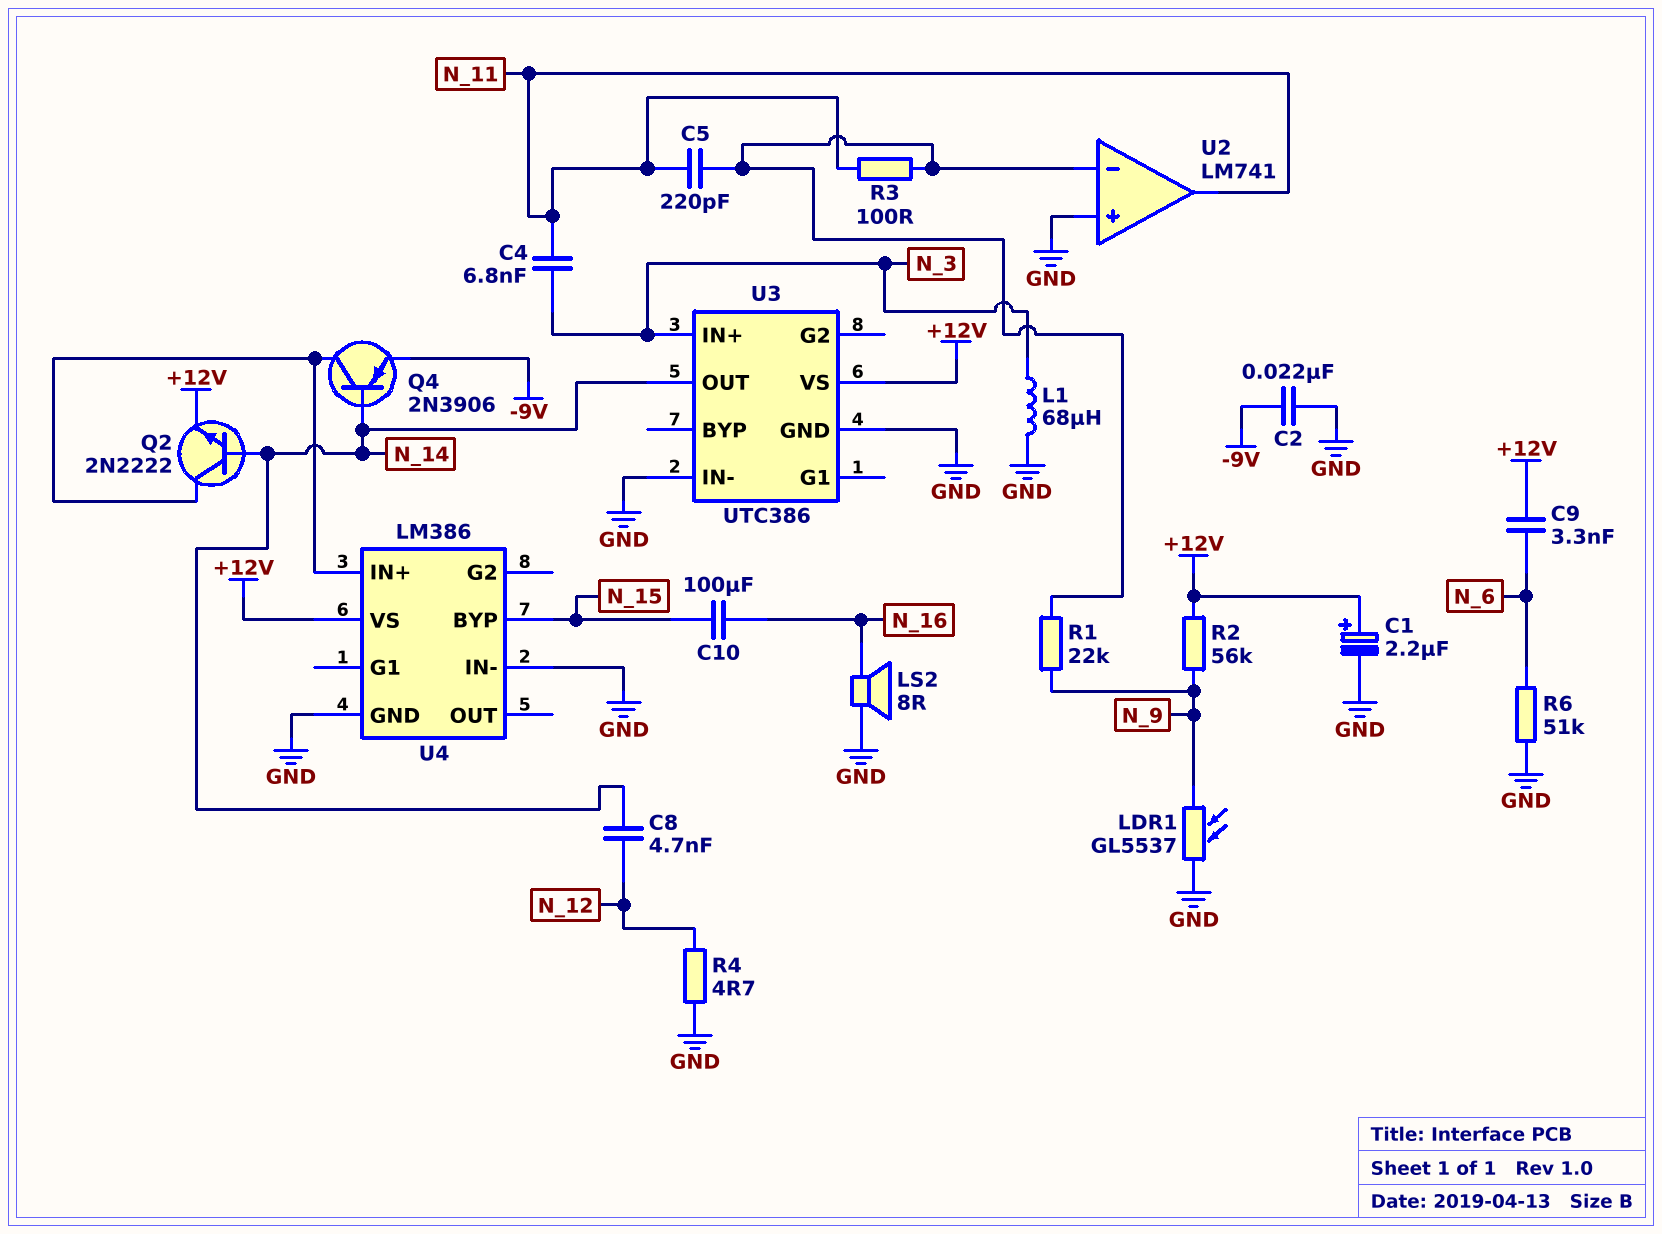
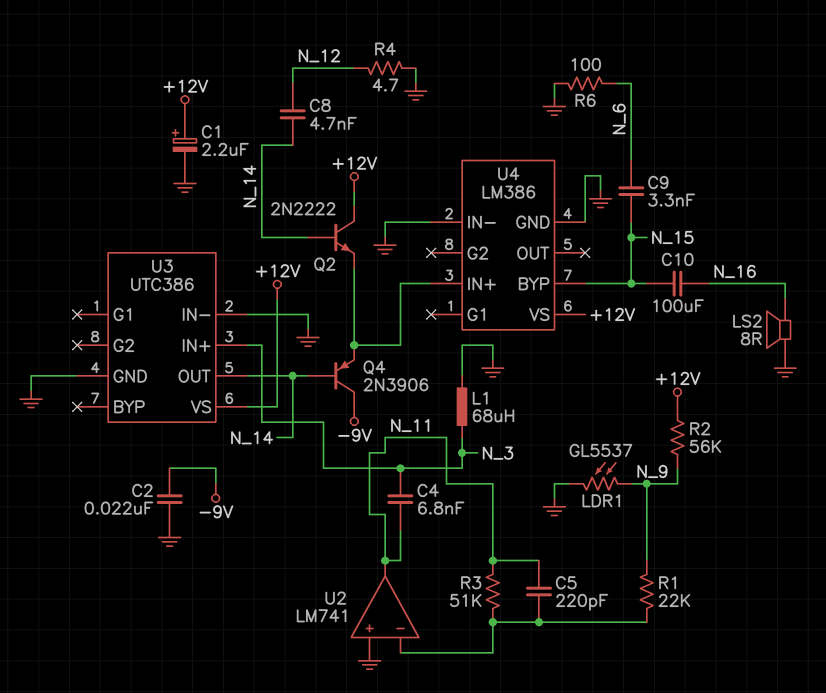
C9: 3.3nF (+12V, N_6) -> 3.3nF (N_6, N_15)
Q2: NPN 2N2222 (B N_14, C U4/IN+, E +12V) -> NPN 2N2222 (B N_14, C +12V, E U4/IN+)
Q4: PNP 2N3906 (B N_14, C U4/IN+, E -9V) -> PNP 2N3906 (B N_14, C -9V, E U4/IN+)
R3: 100 (N_11, U2/in-) -> 51k (N_11, U2/in-)
R6: 51k (GND, N_6) -> 100 (GND, N_6)

